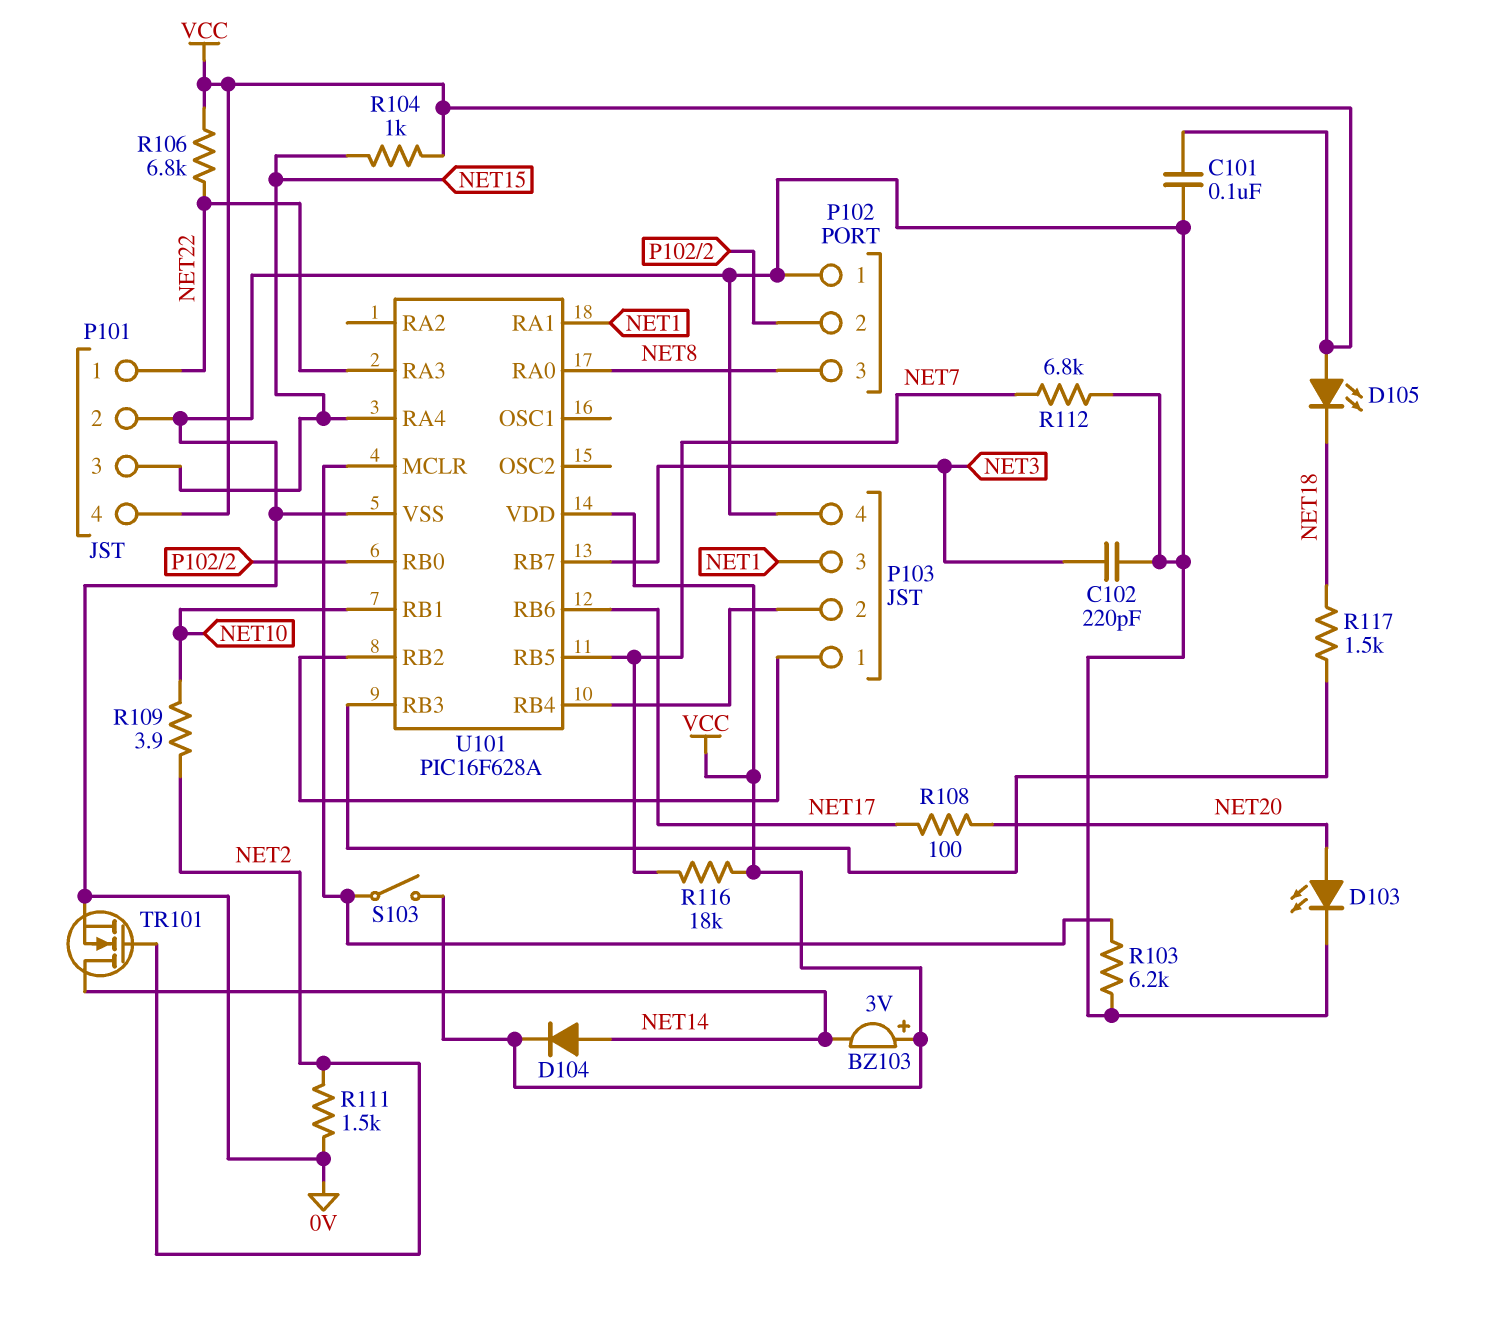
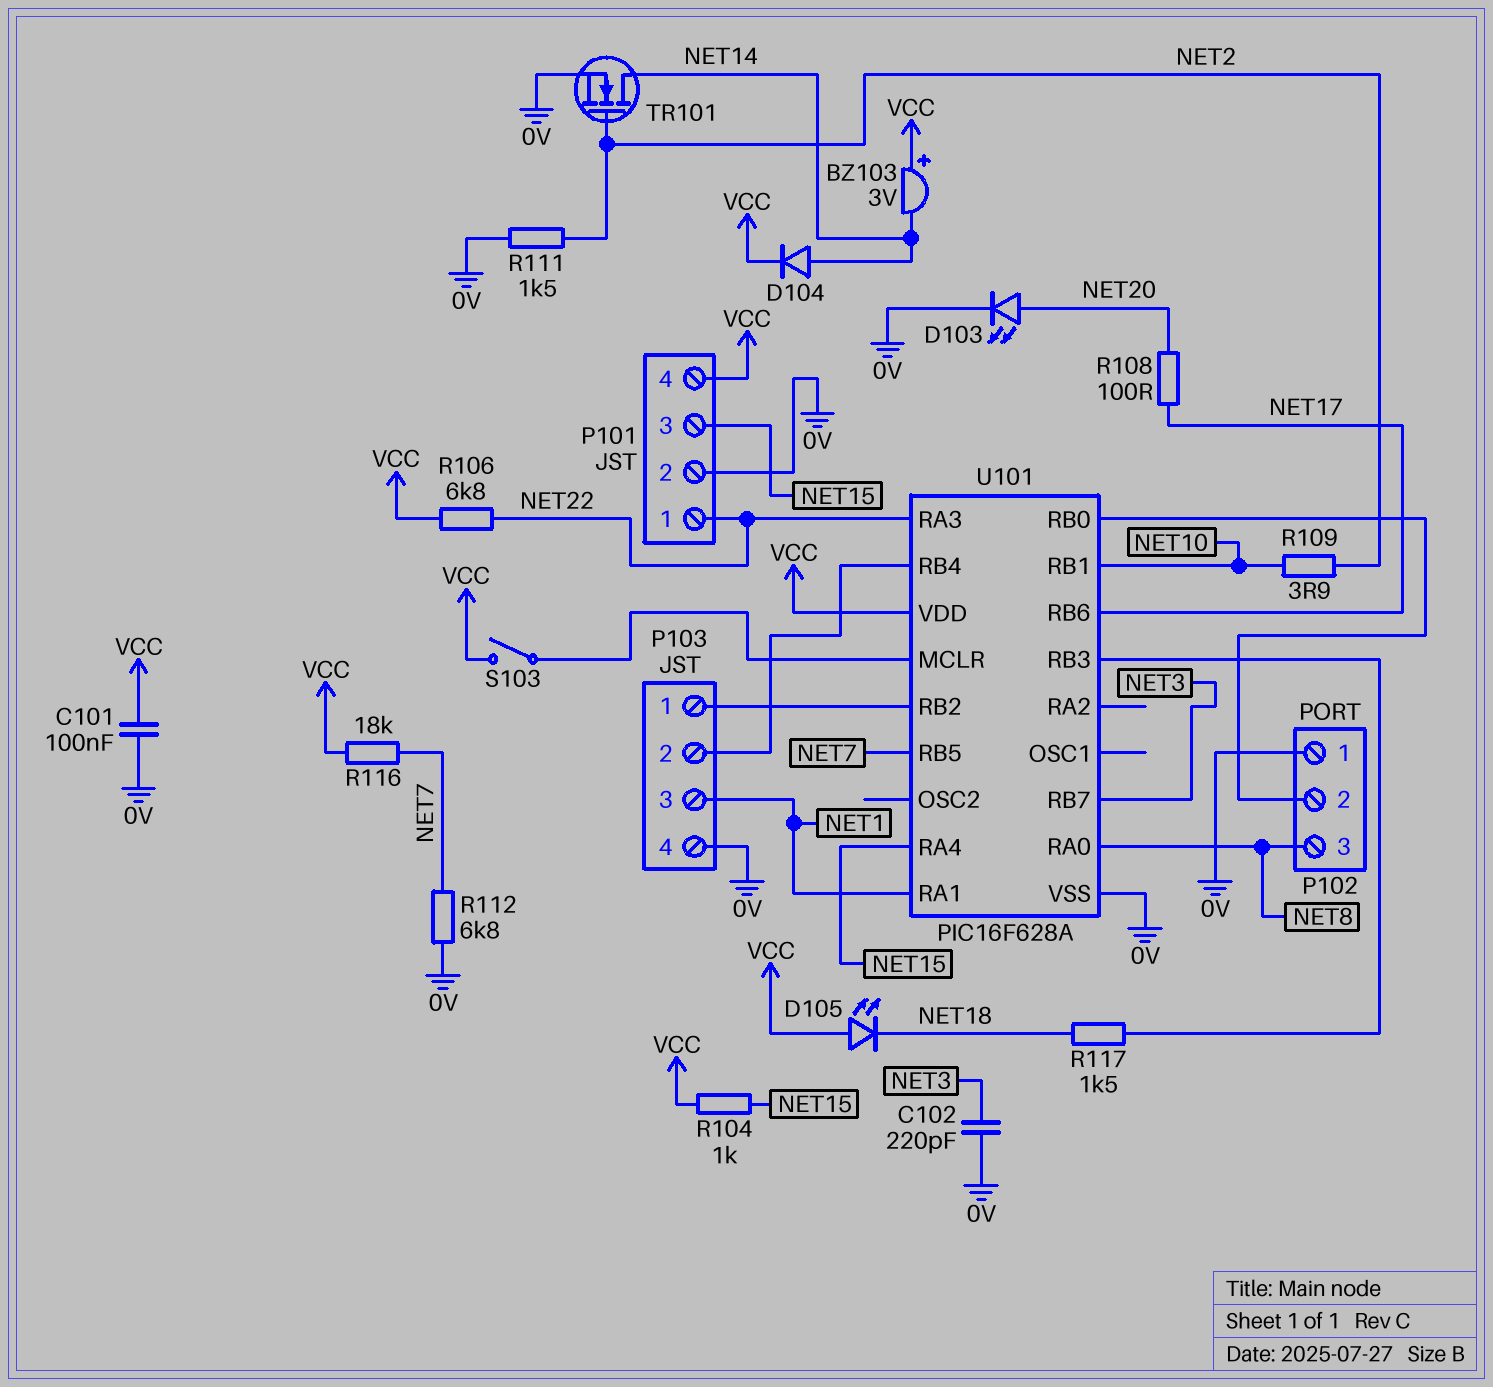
R103: 6.2k (0V, U101/MCLR) -> none

